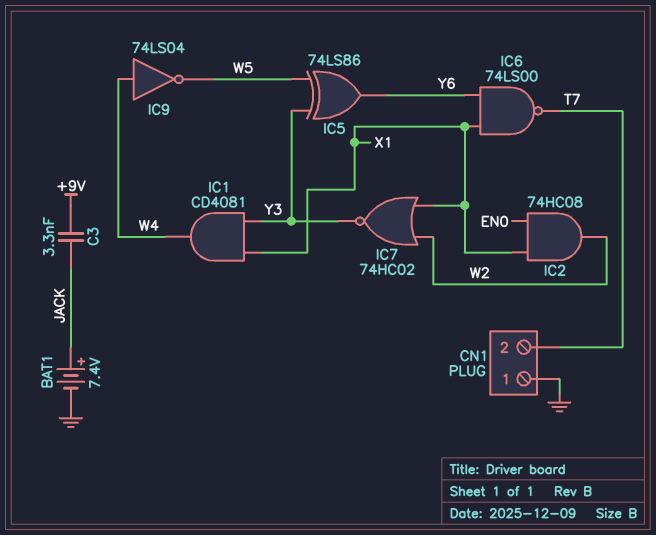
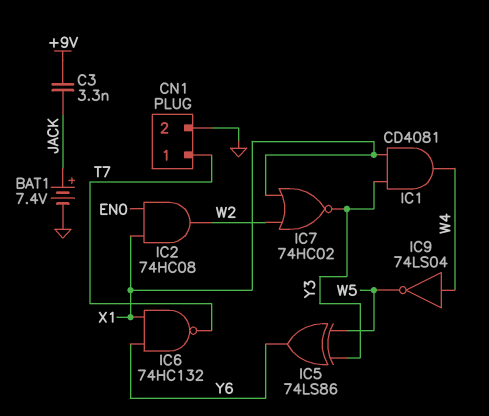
CN1 pin 1: GND -> T7
CN1 pin 2: T7 -> GND
IC6: NAND 74LS00 (in X1, in Y6, out T7) -> NAND 74HC132 (in X1, in Y6, out T7)

